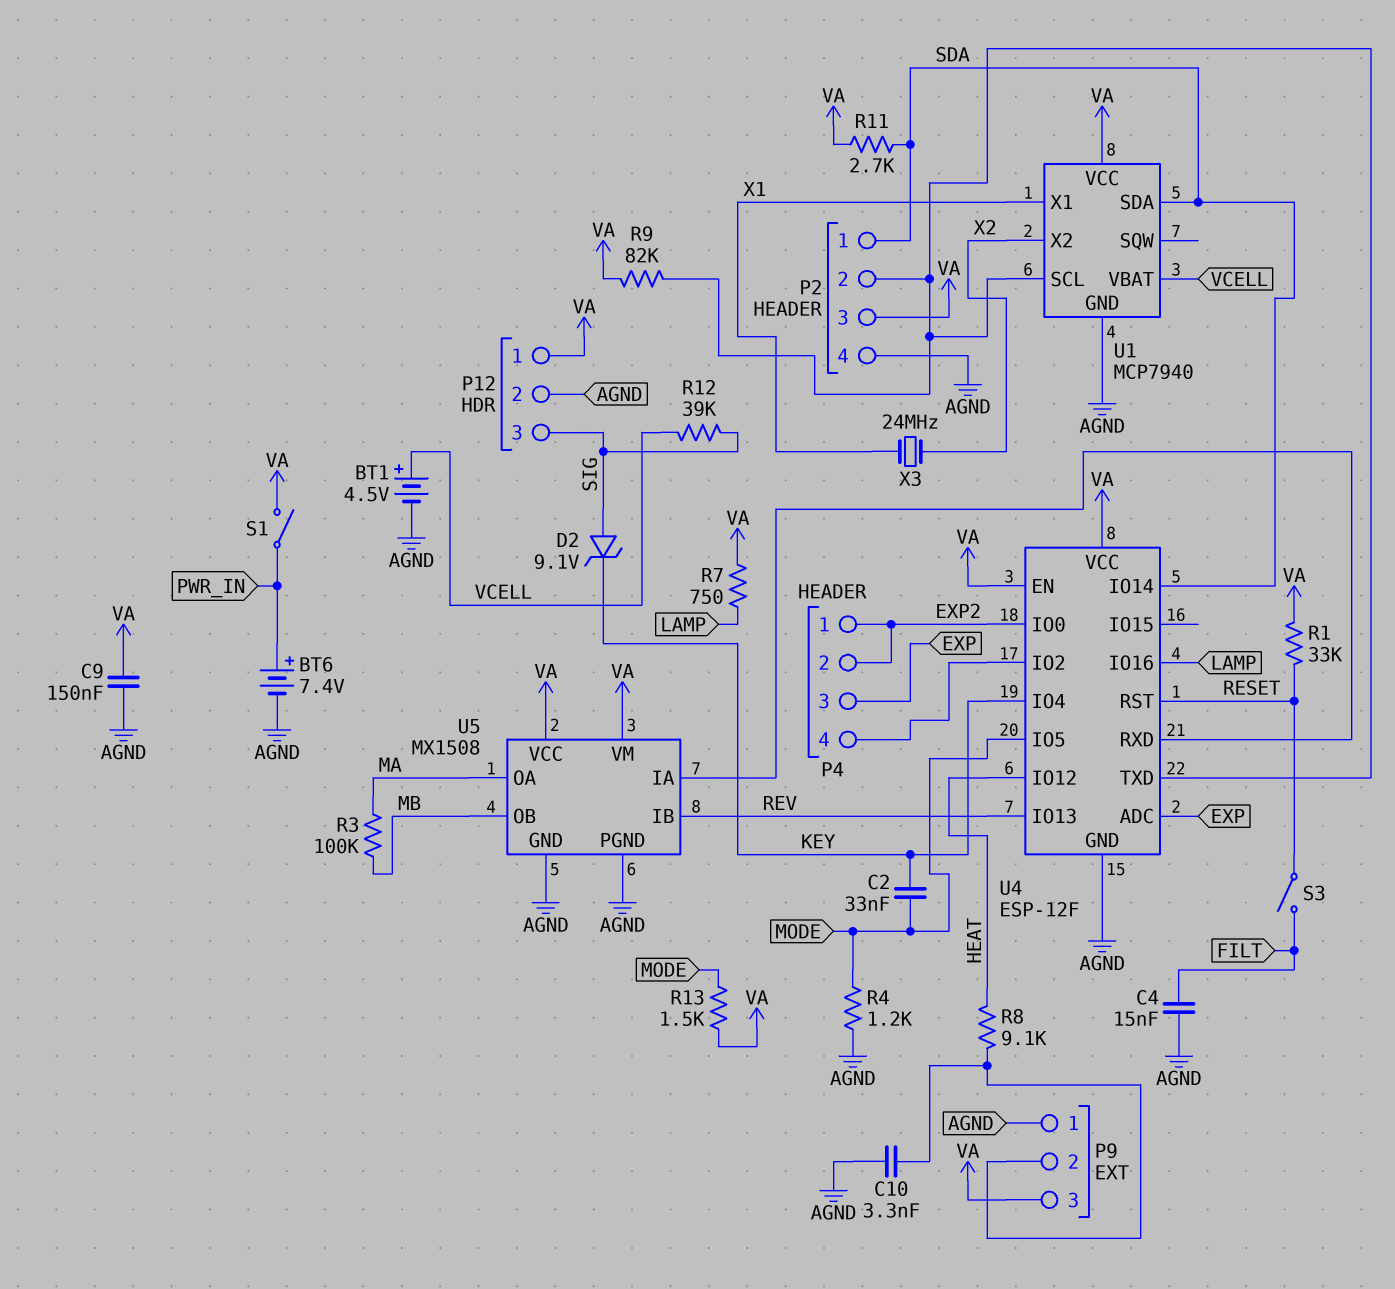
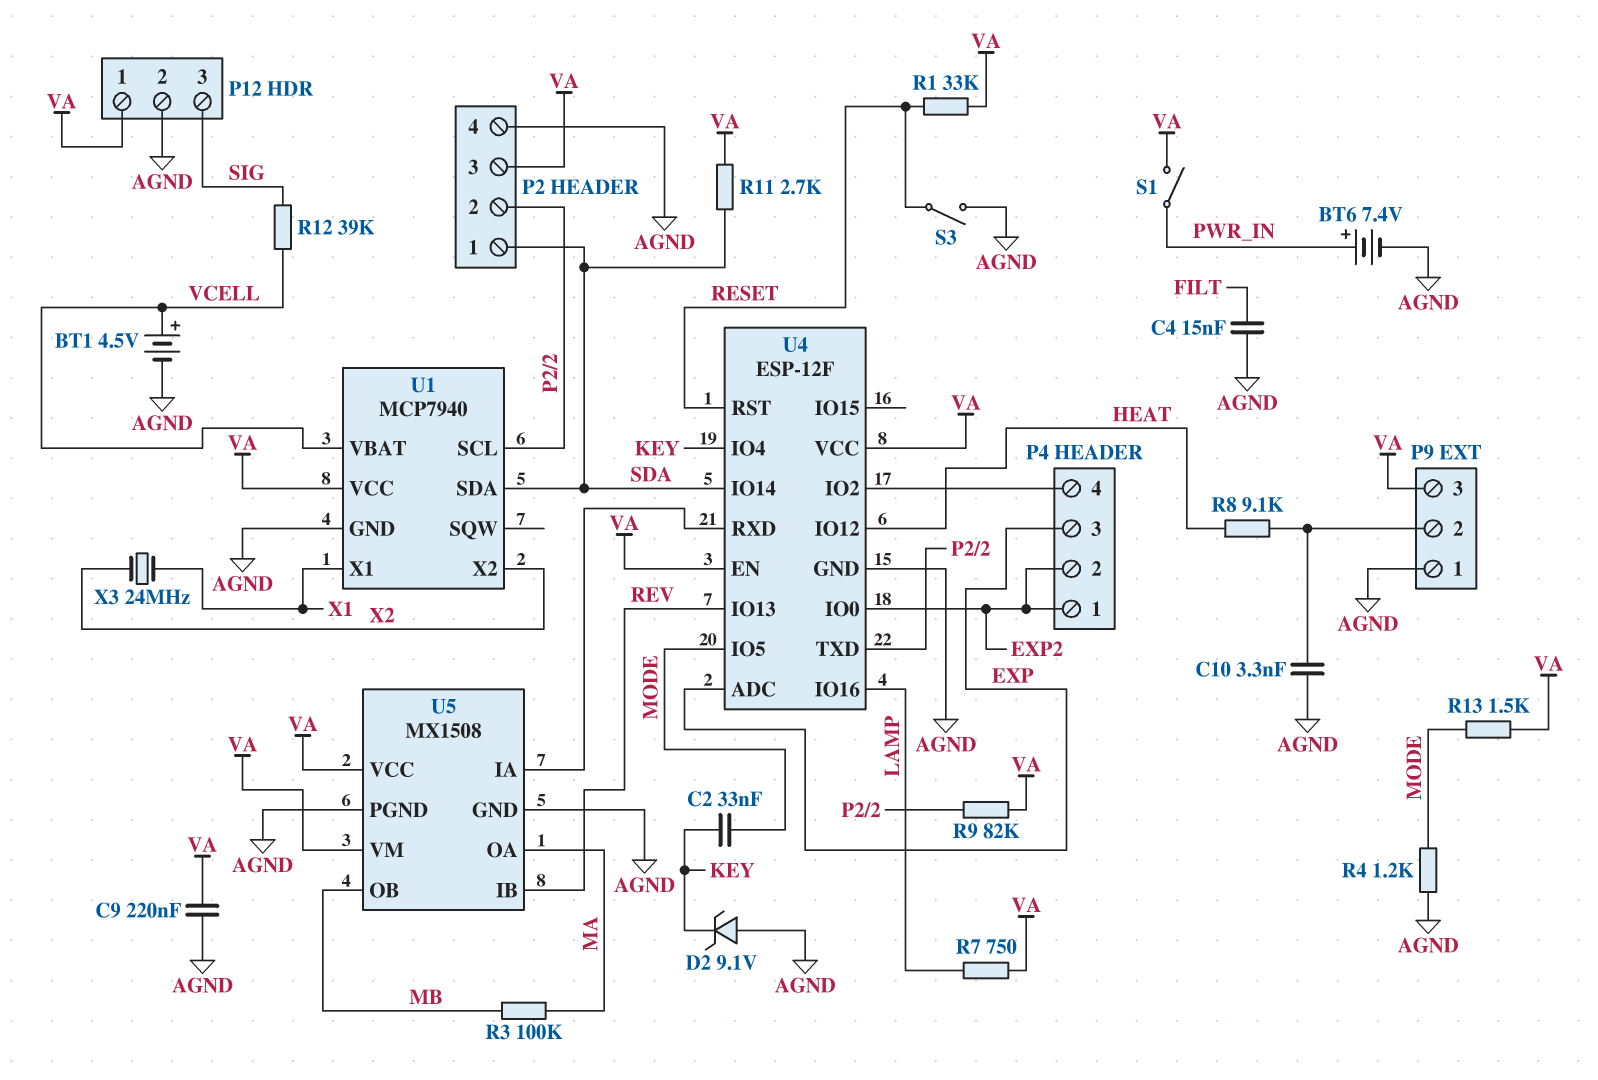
C9: 150nF (AGND, VA) -> 220nF (AGND, VA)
D2: zener 9.1V (A SIG, K KEY) -> zener 9.1V (A AGND, K KEY)
S3: switch (FILT, RESET) -> switch (AGND, RESET)

